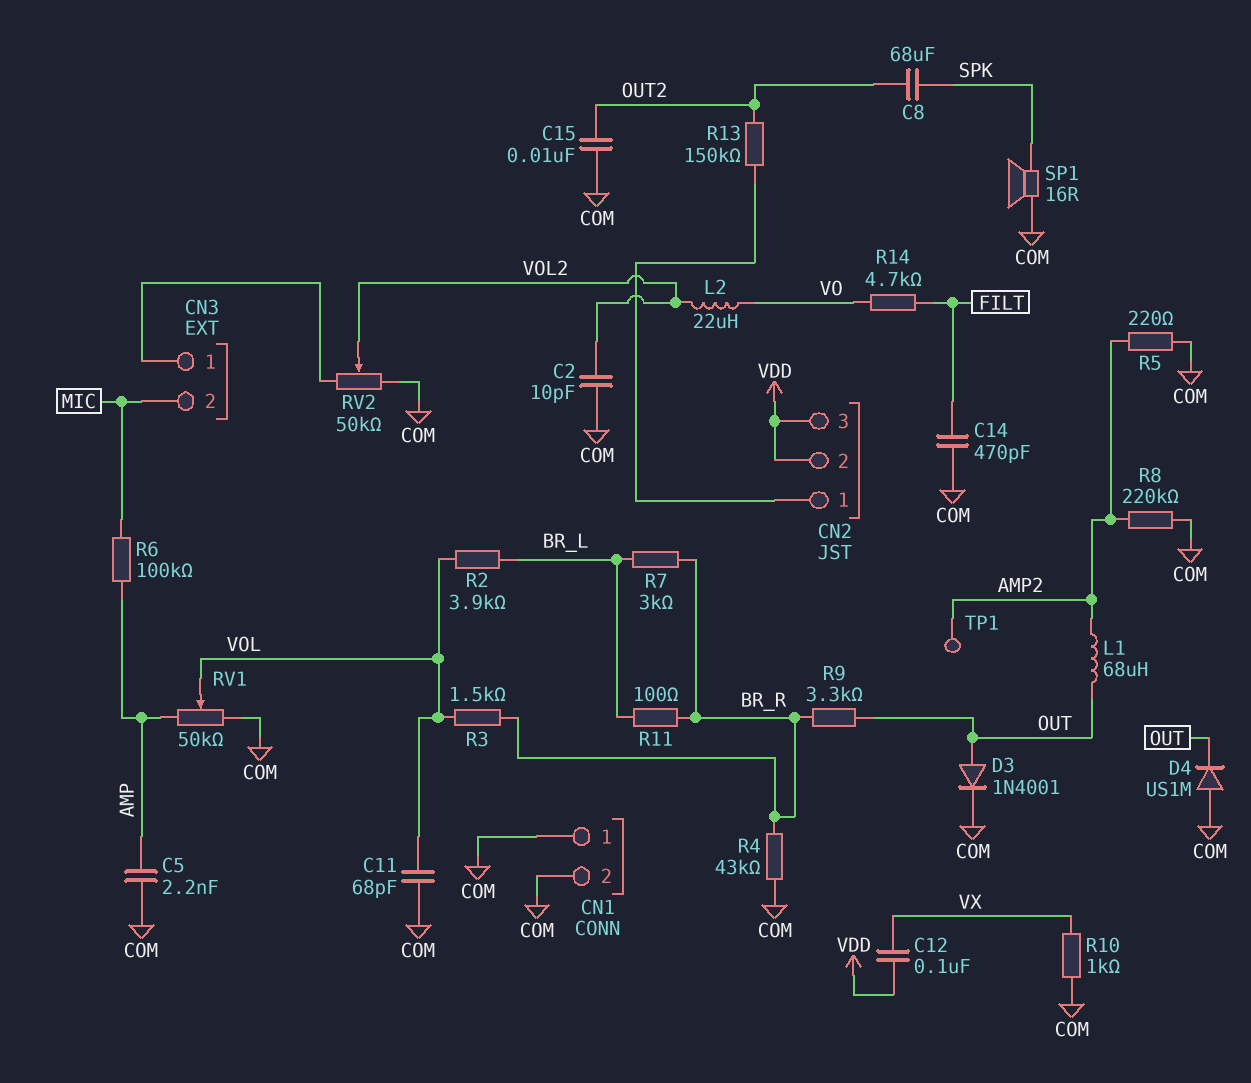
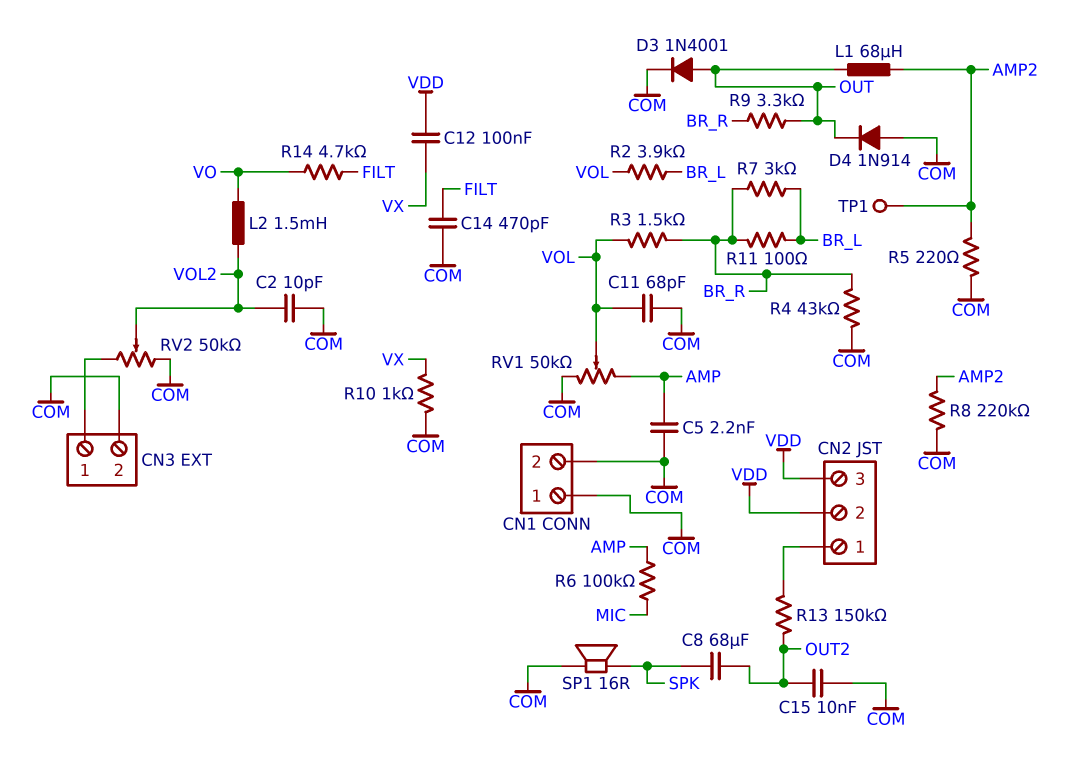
CN3 pin 2: MIC -> COM
D4: diode US1M (A COM, K OUT) -> diode 1N914 (A COM, K OUT)
L2: 22uH (VO, VOL2) -> 1.5mH (VO, VOL2)

